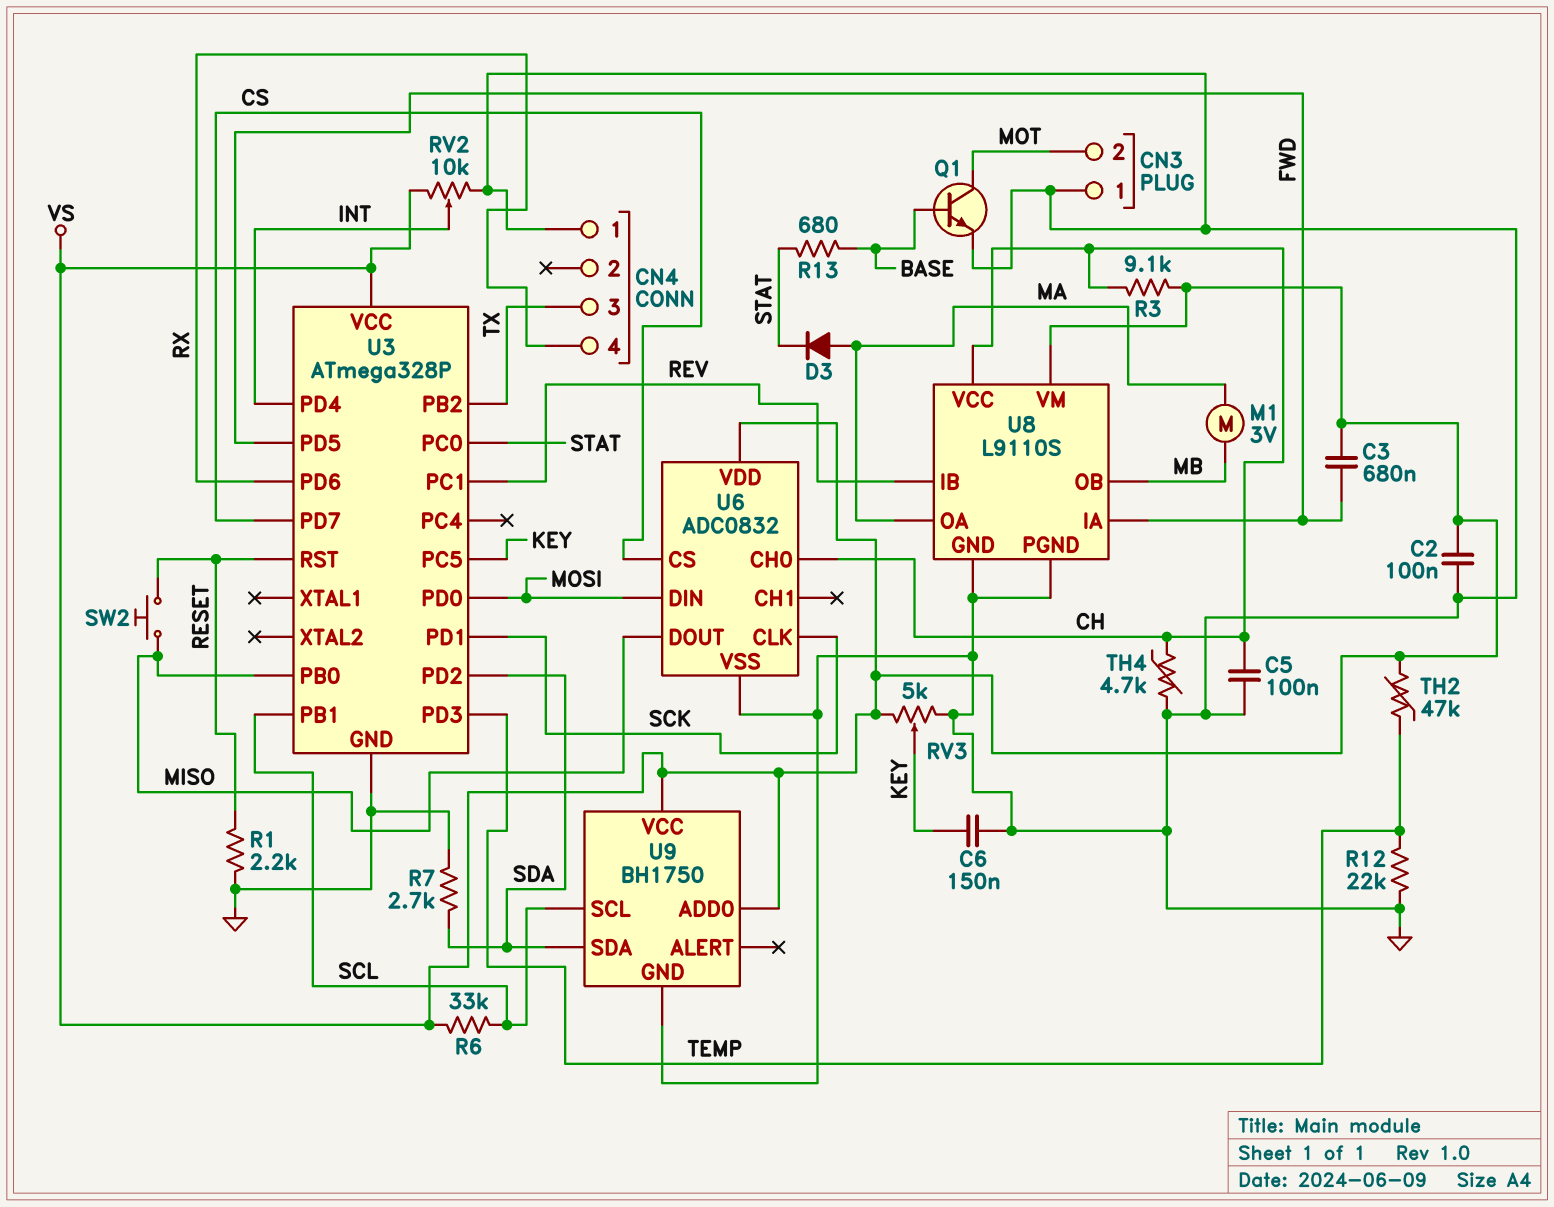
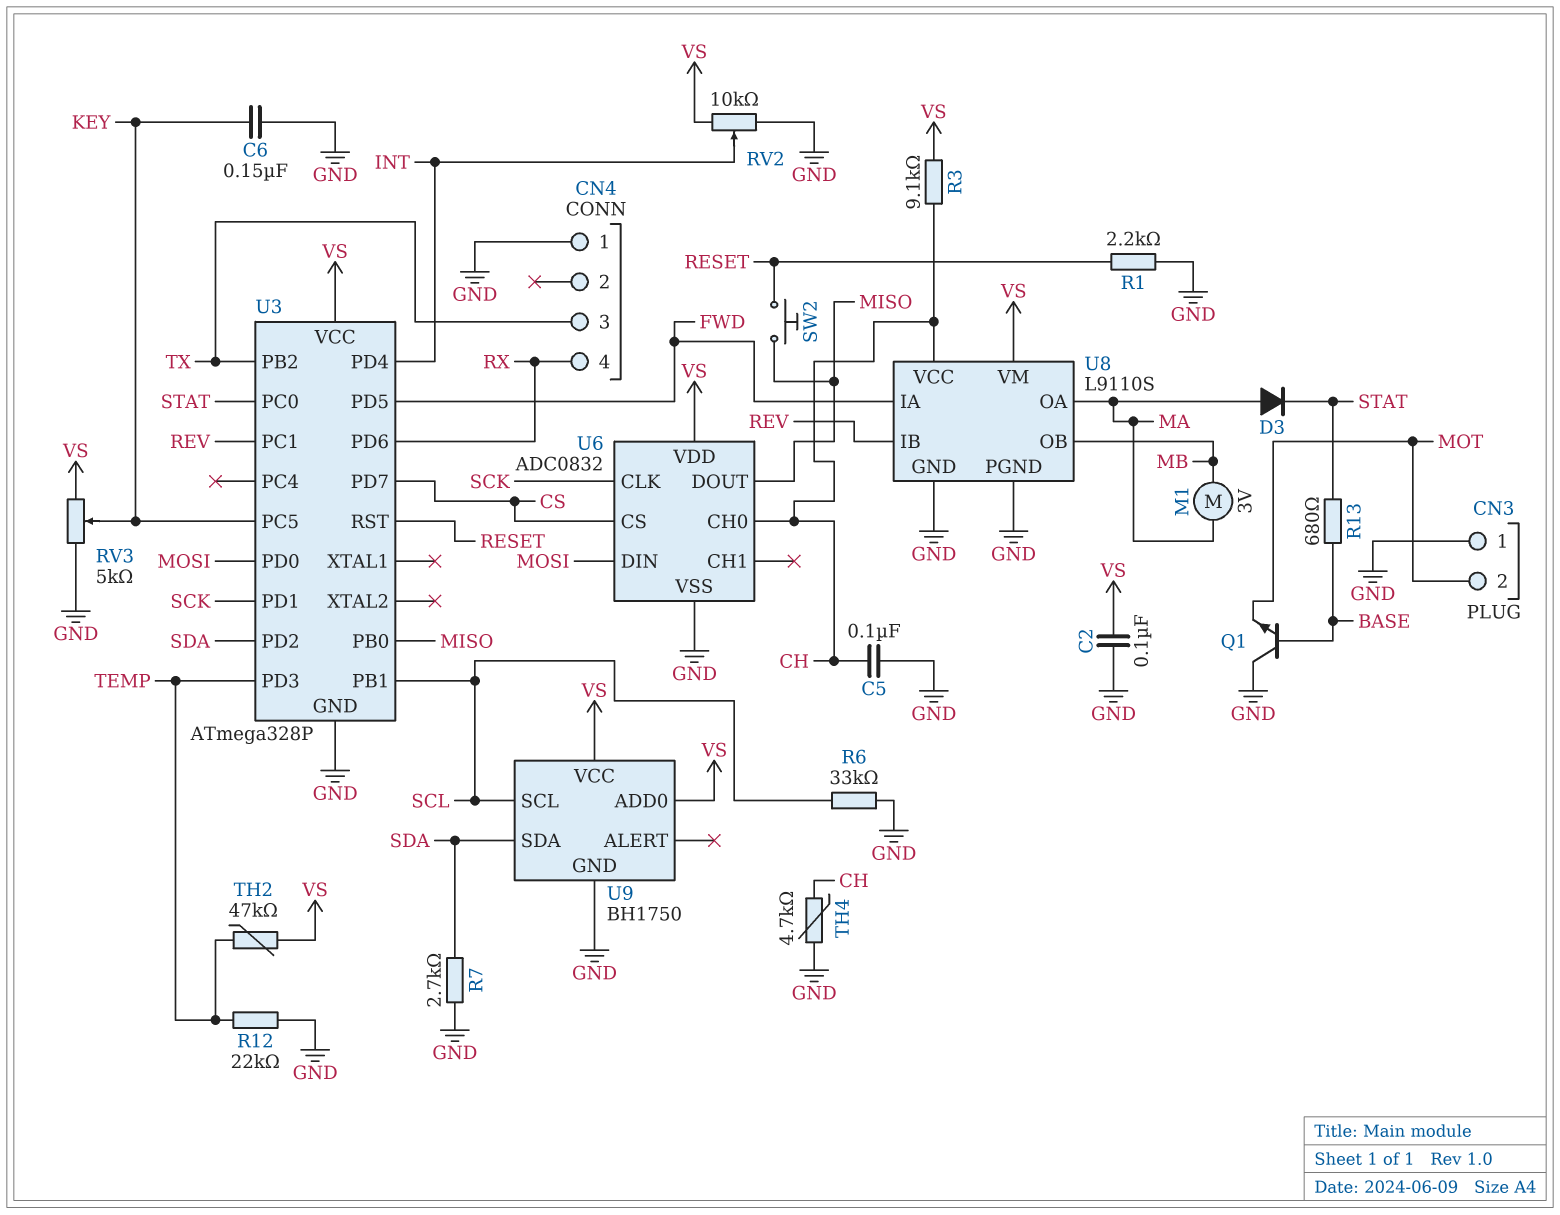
C3: 680nF (FWD, VS) -> none
Q1: NPN (B BASE, C MOT, E GND) -> NPN (B BASE, C GND, E MOT)
R6: 33k (SCL, VS) -> 33k (GND, SCL)

